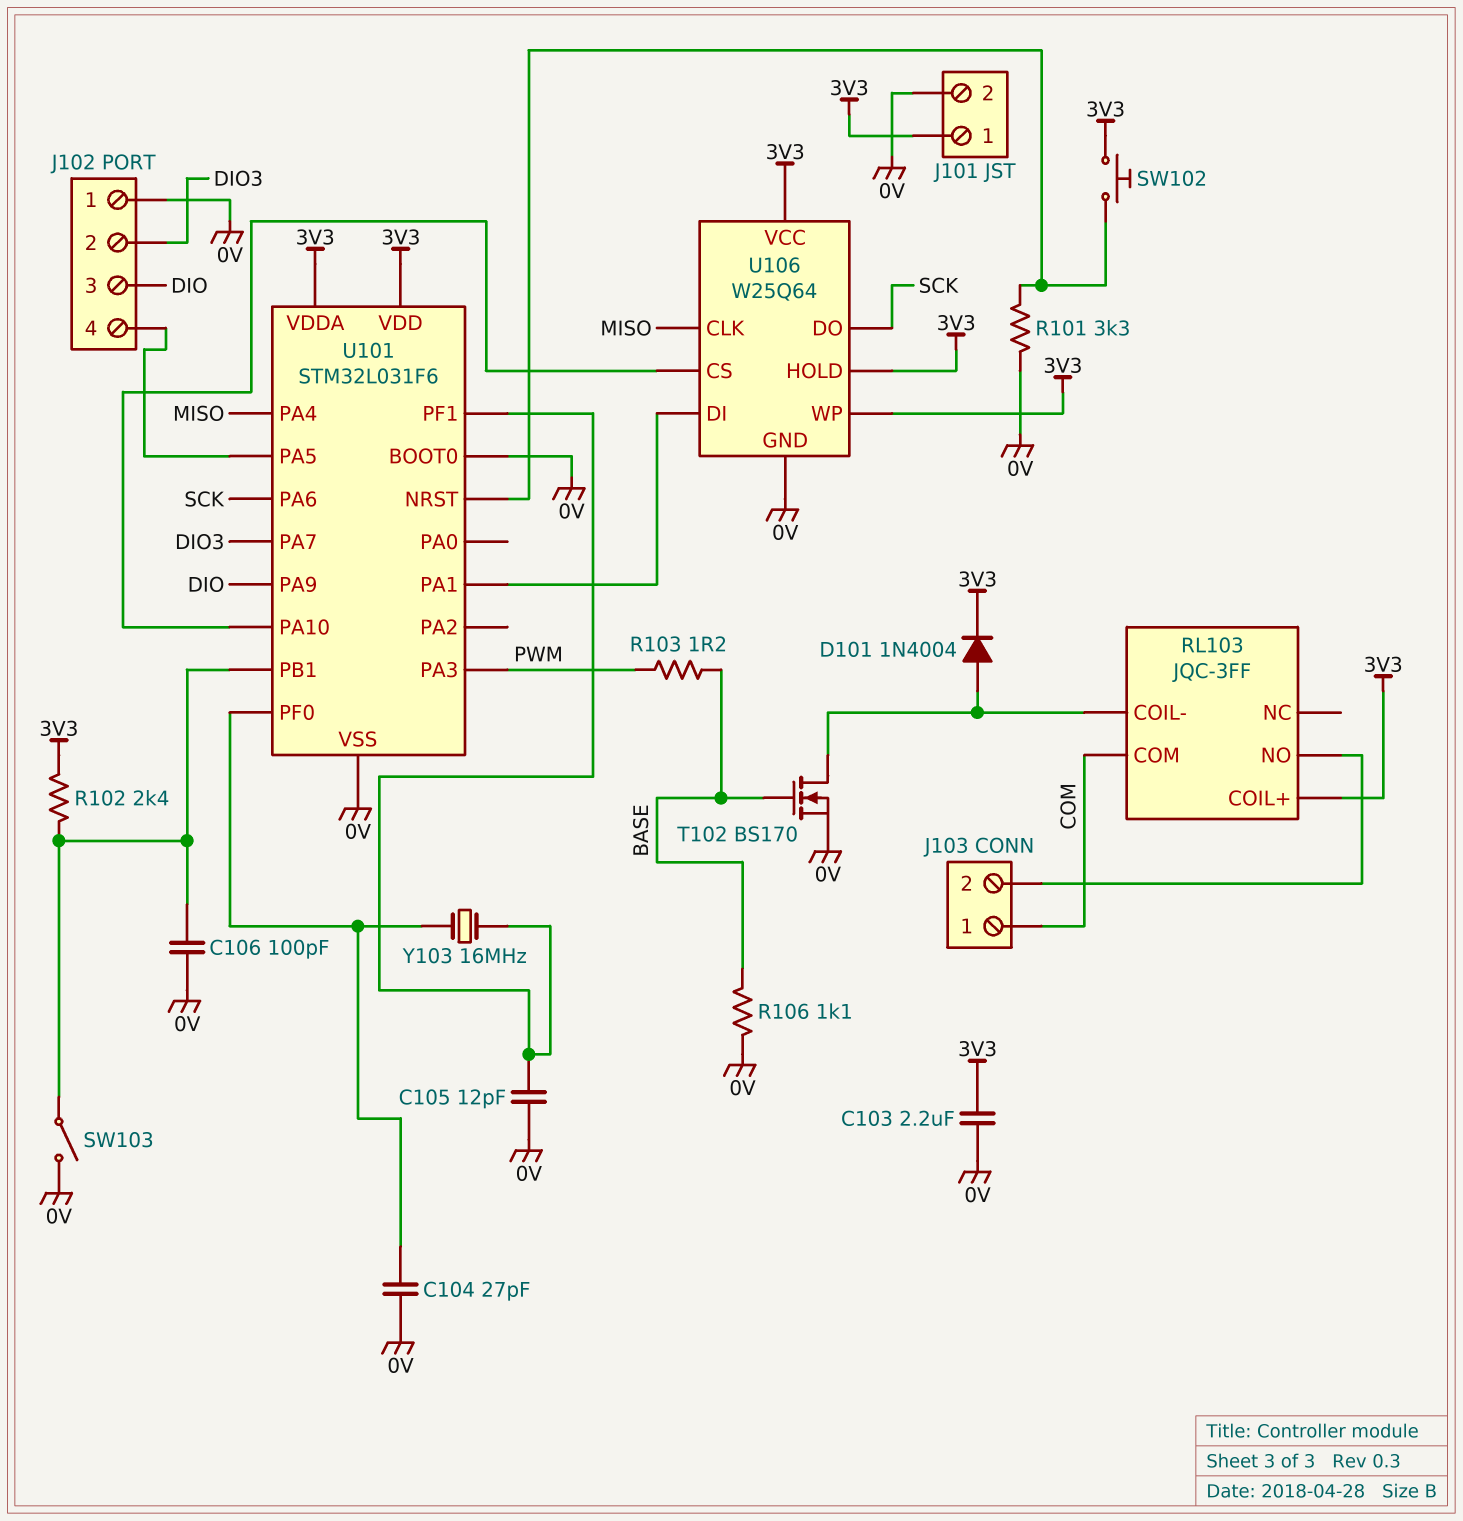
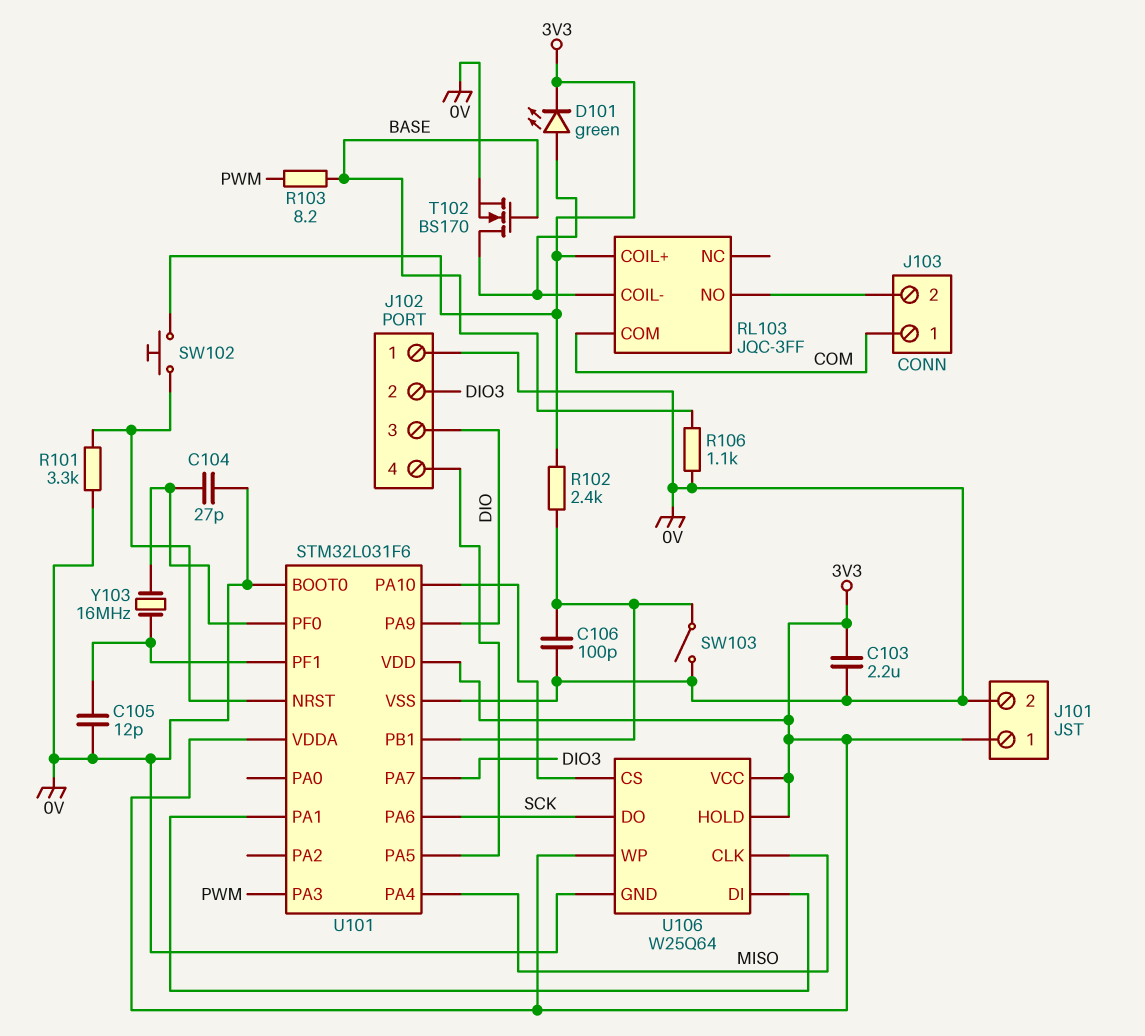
D101: diode 1N4004 (A RL103/COIL-, K 3V3) -> LED green (A RL103/COIL-, K 3V3)
R103: 1.2 (BASE, PWM) -> 8.2 (BASE, PWM)

